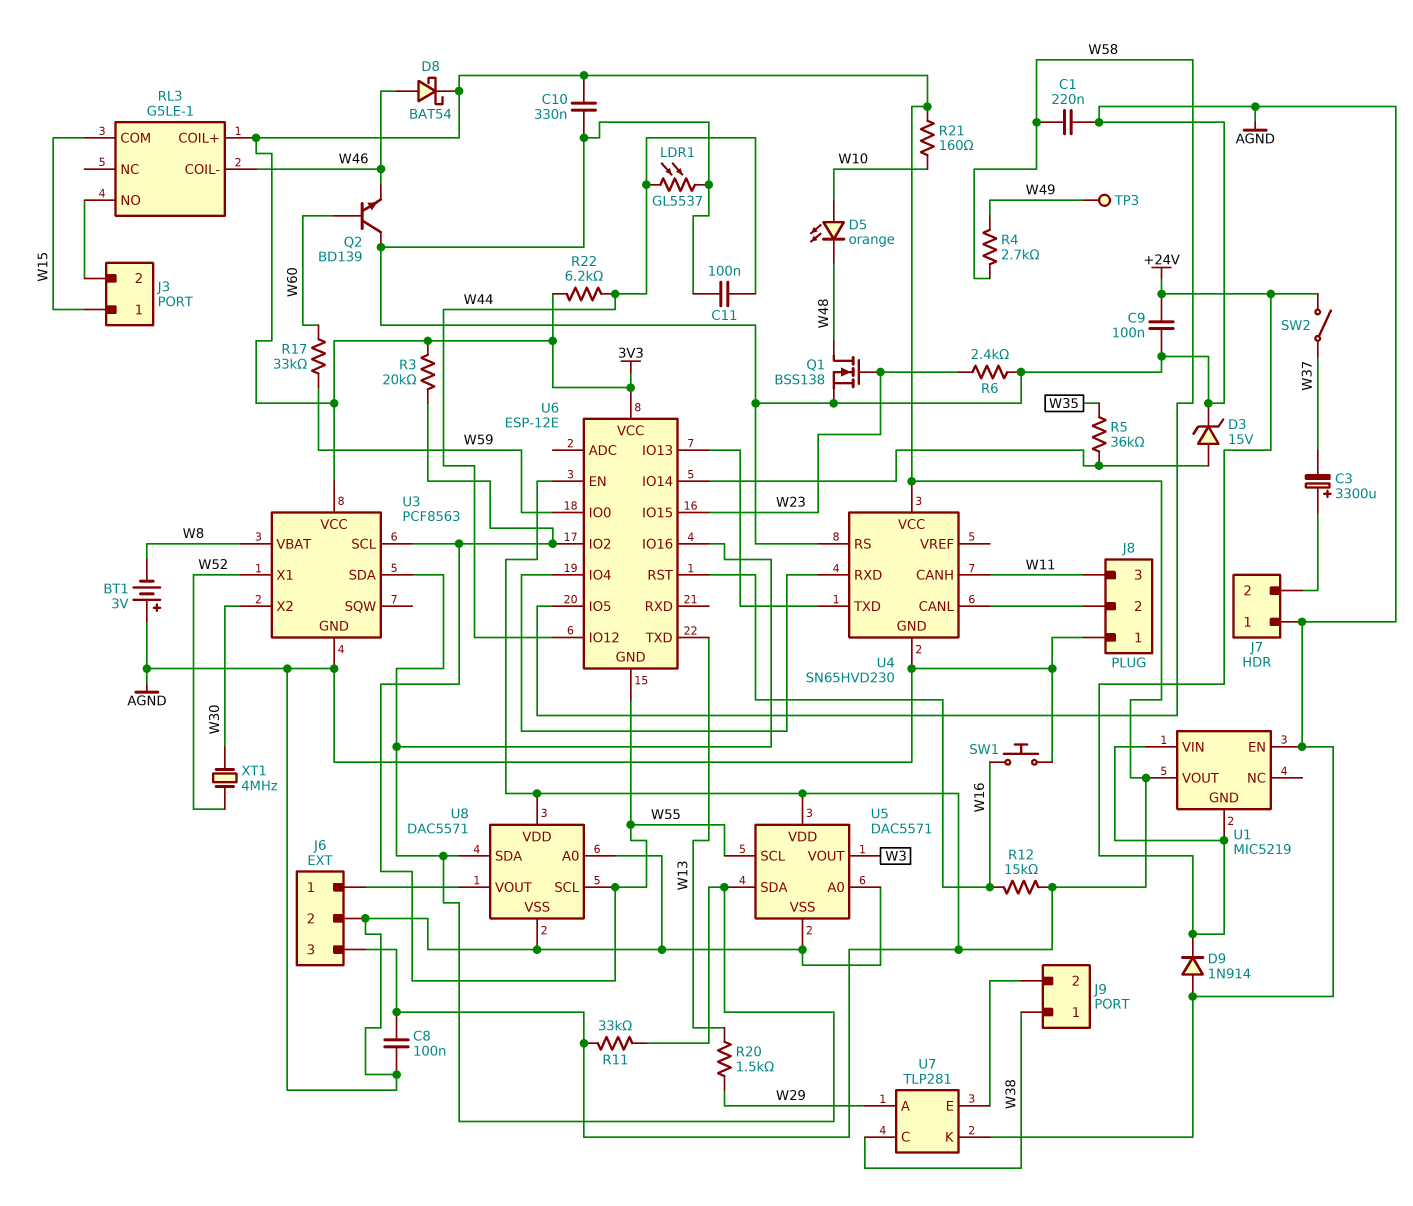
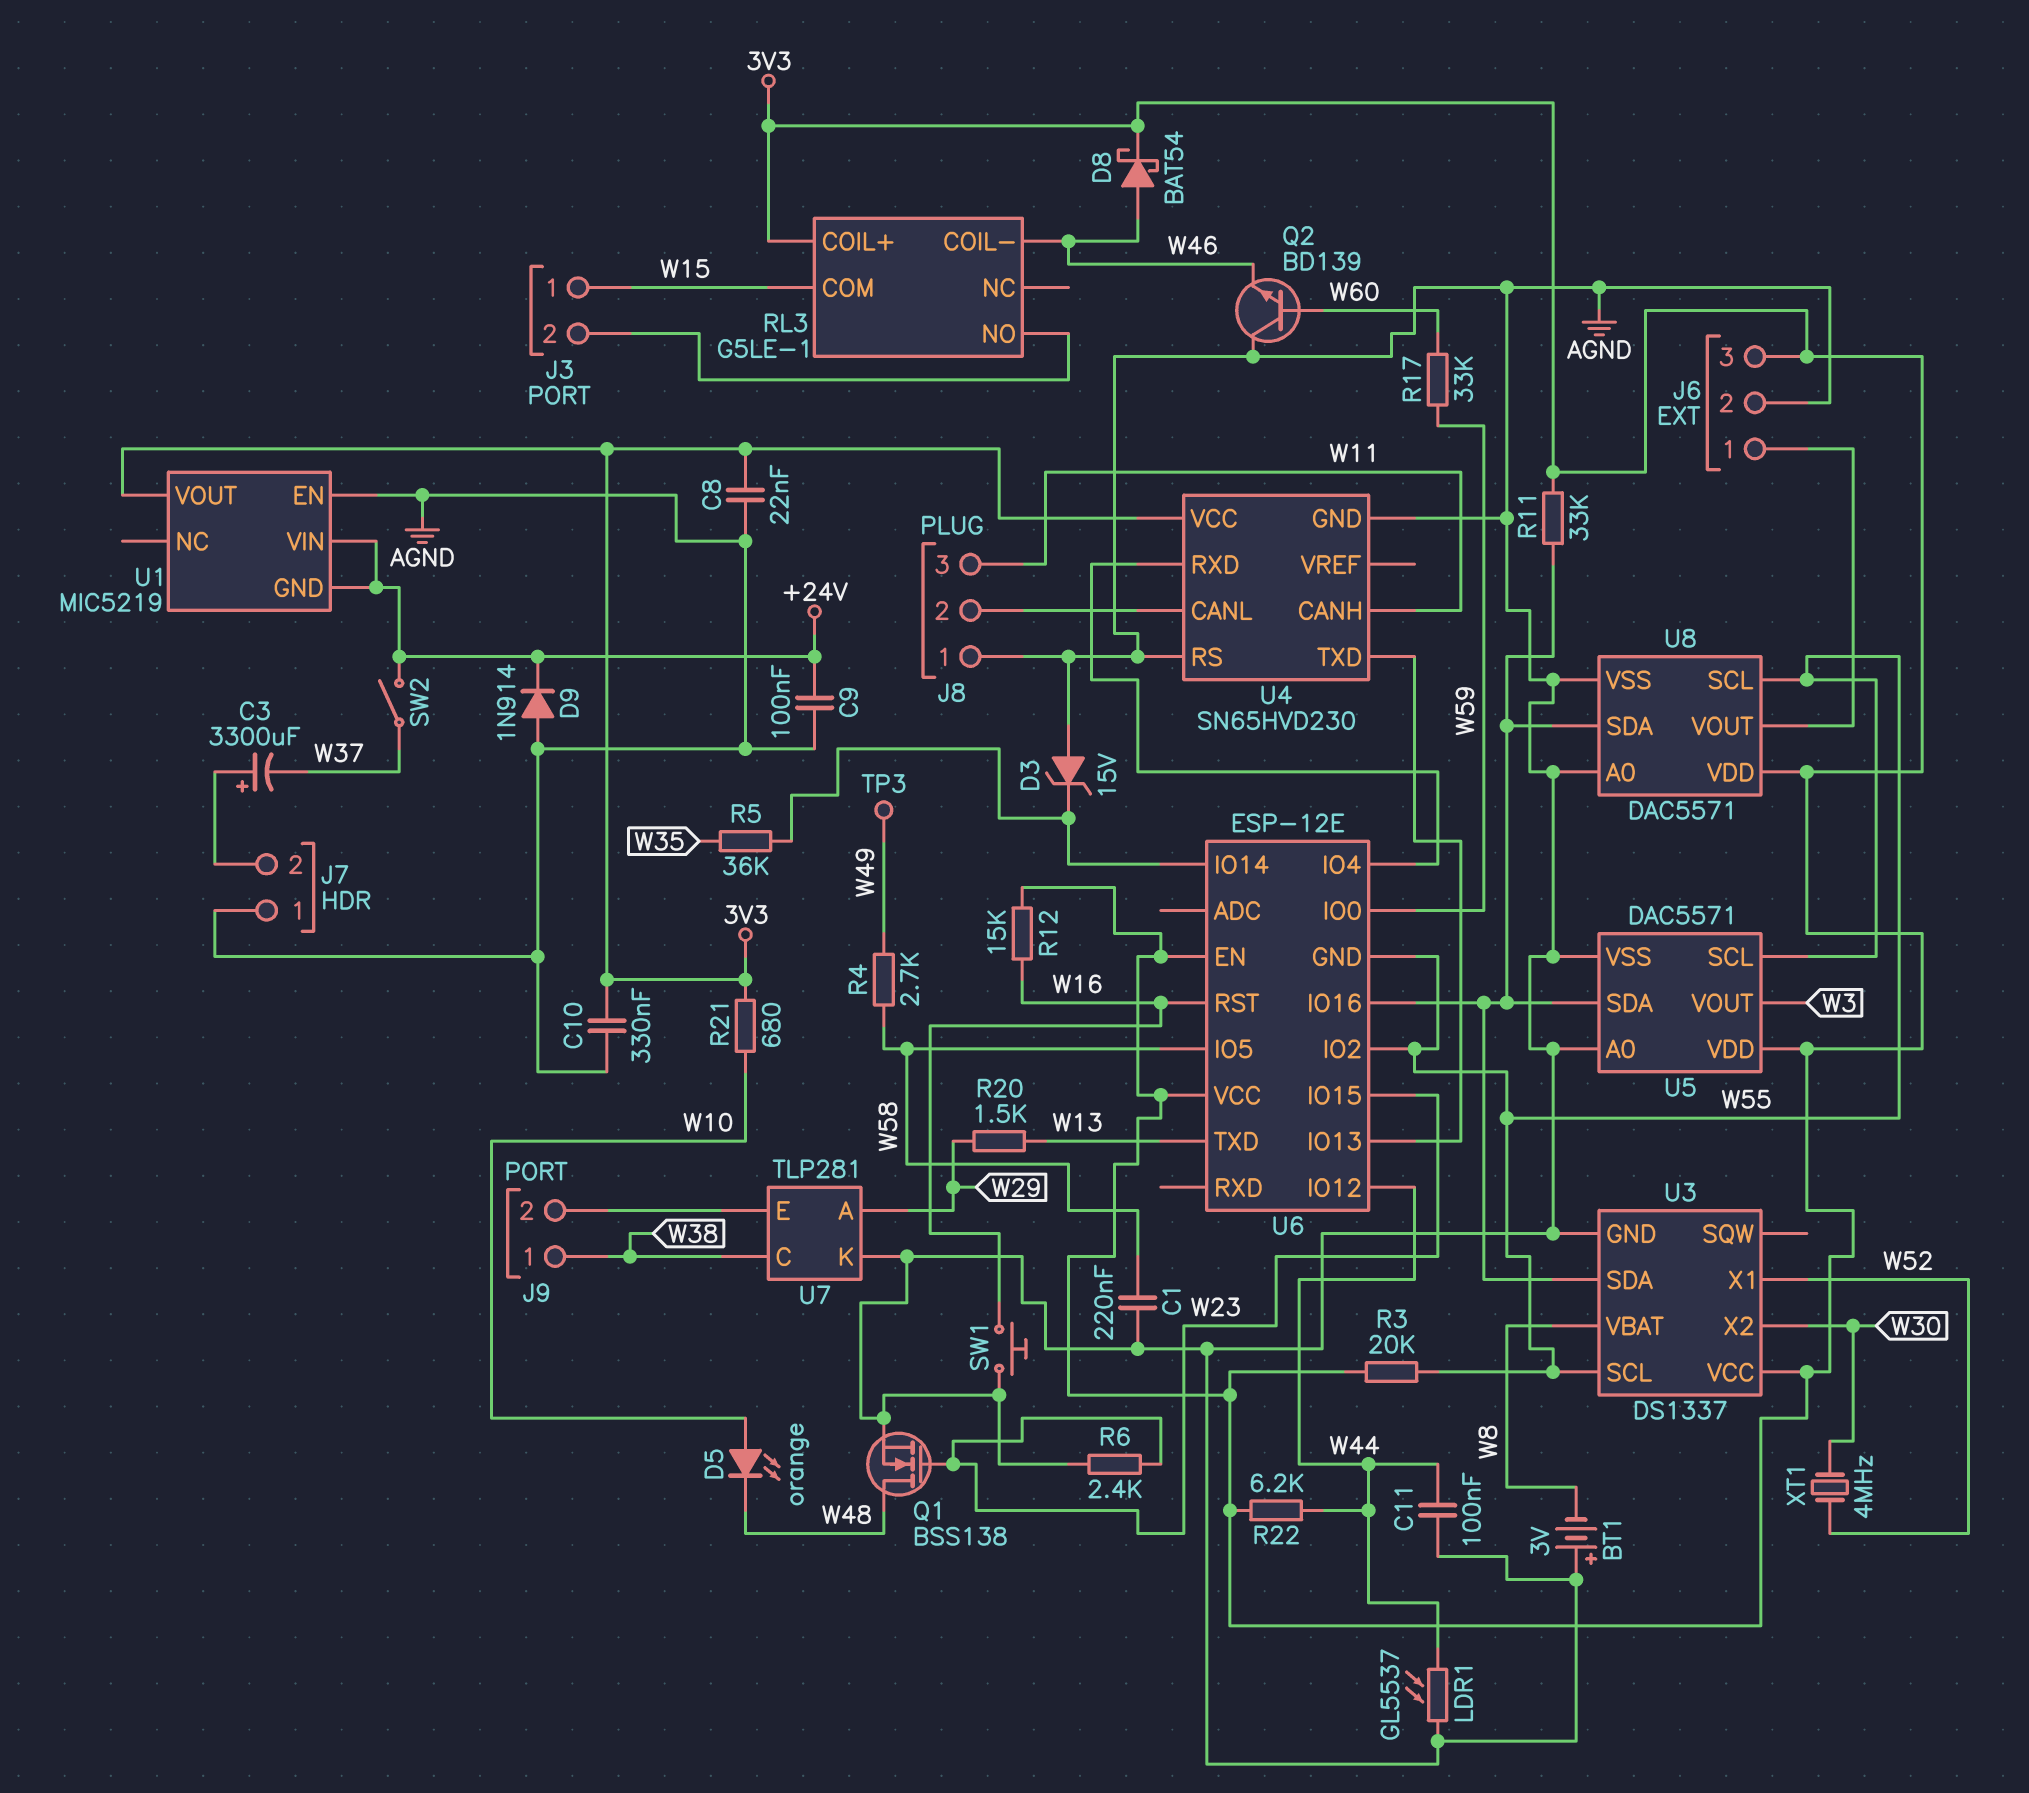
C8: 100nF (3V3, AGND) -> 22nF (3V3, AGND)
D3: zener 15V (A U6/IO14, K AGND) -> zener 15V (A AGND, K U6/IO14)
R21: 160 (3V3, W10) -> 680 (3V3, W10)
U3: PCF8563 -> DS1337

